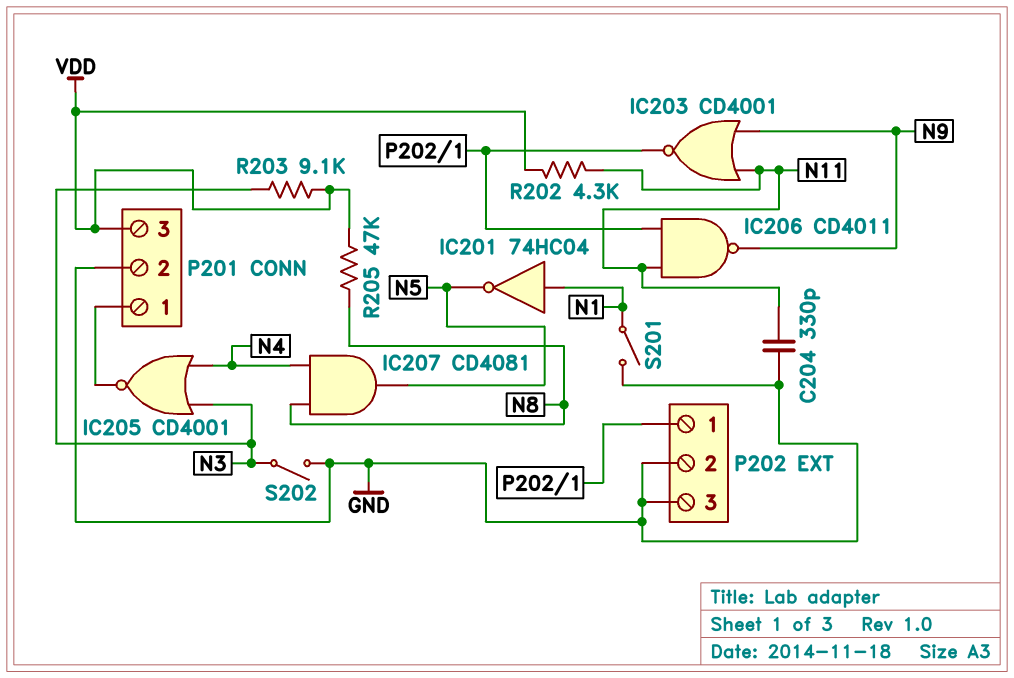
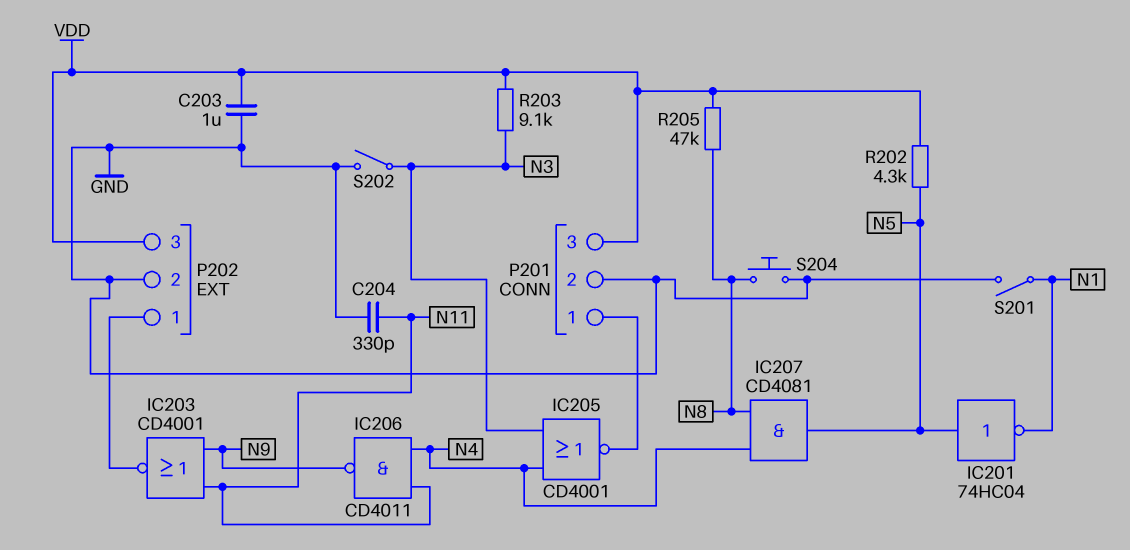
C203: none -> 1uF (GND, VDD)
IC201: NOT 74HC04 (in N1, out N5) -> NOT 74HC04 (in N5, out N1)
IC206: NAND CD4011 (in N11, in P202/1, out N9) -> NAND CD4011 (in N4, in N11, out N9)
P202 pin 3: GND -> VDD
R202: 4.3k (N11, VDD) -> 4.3k (N5, VDD)
S204: none -> button (GND, N8)

